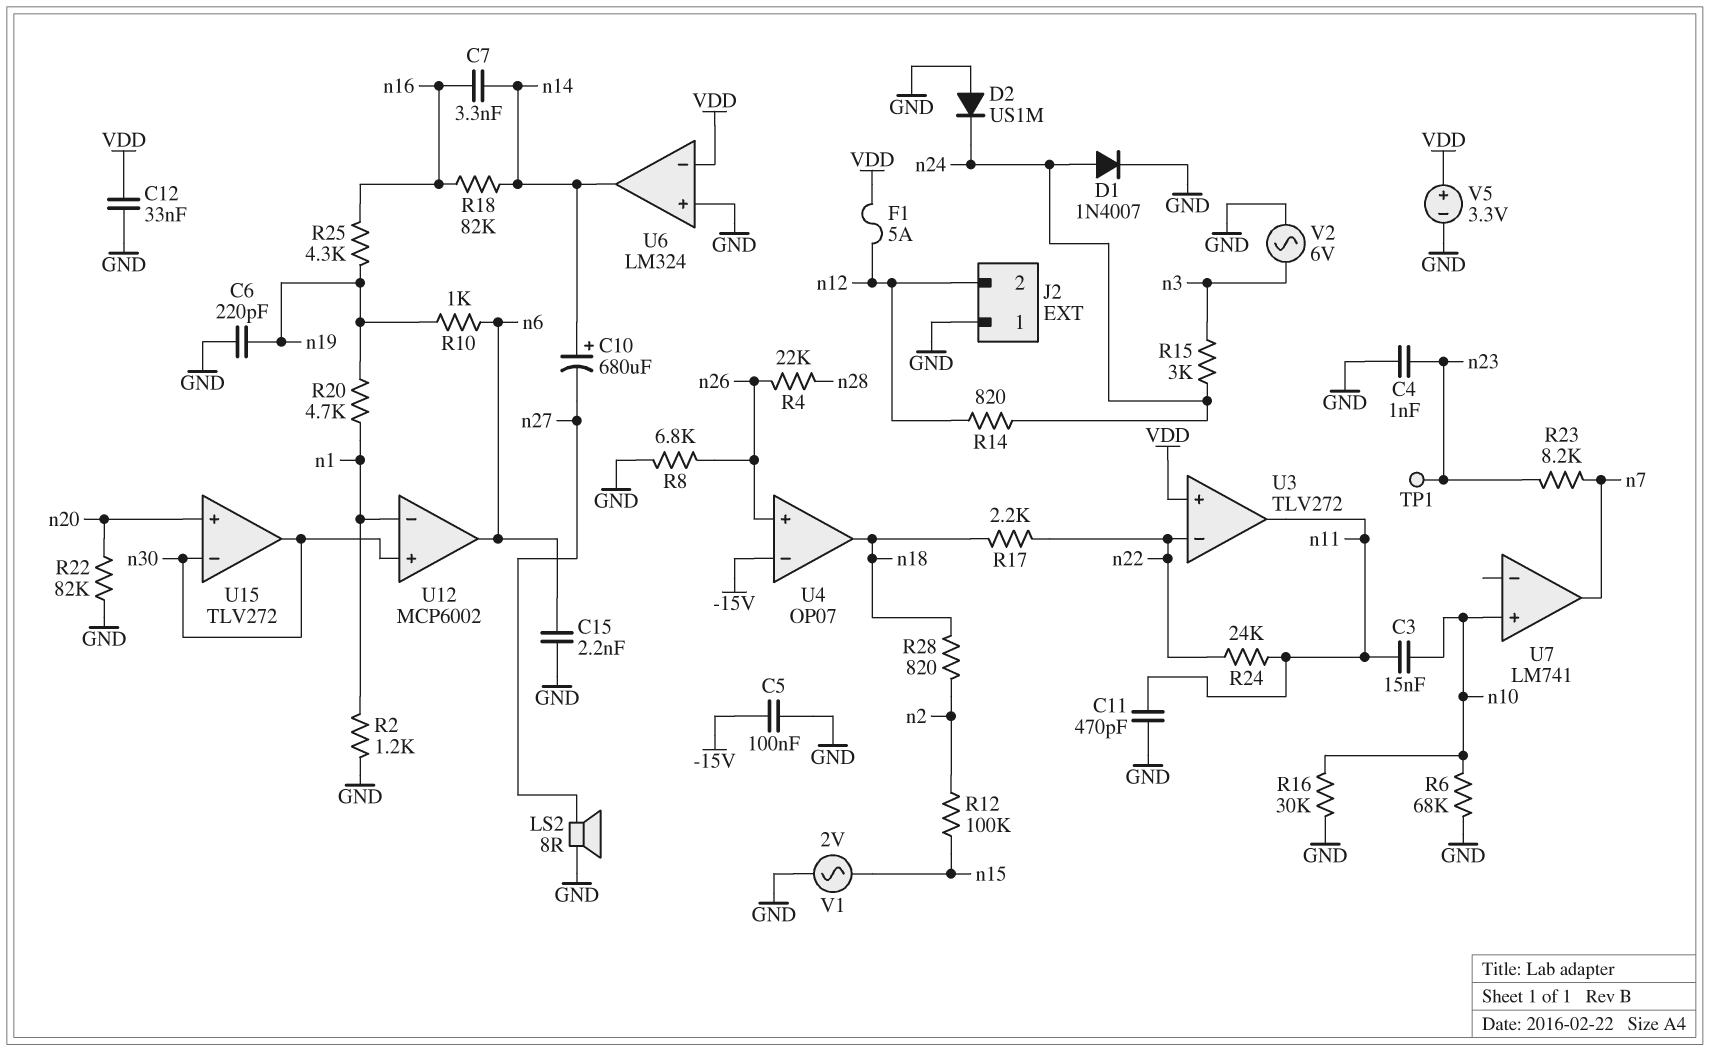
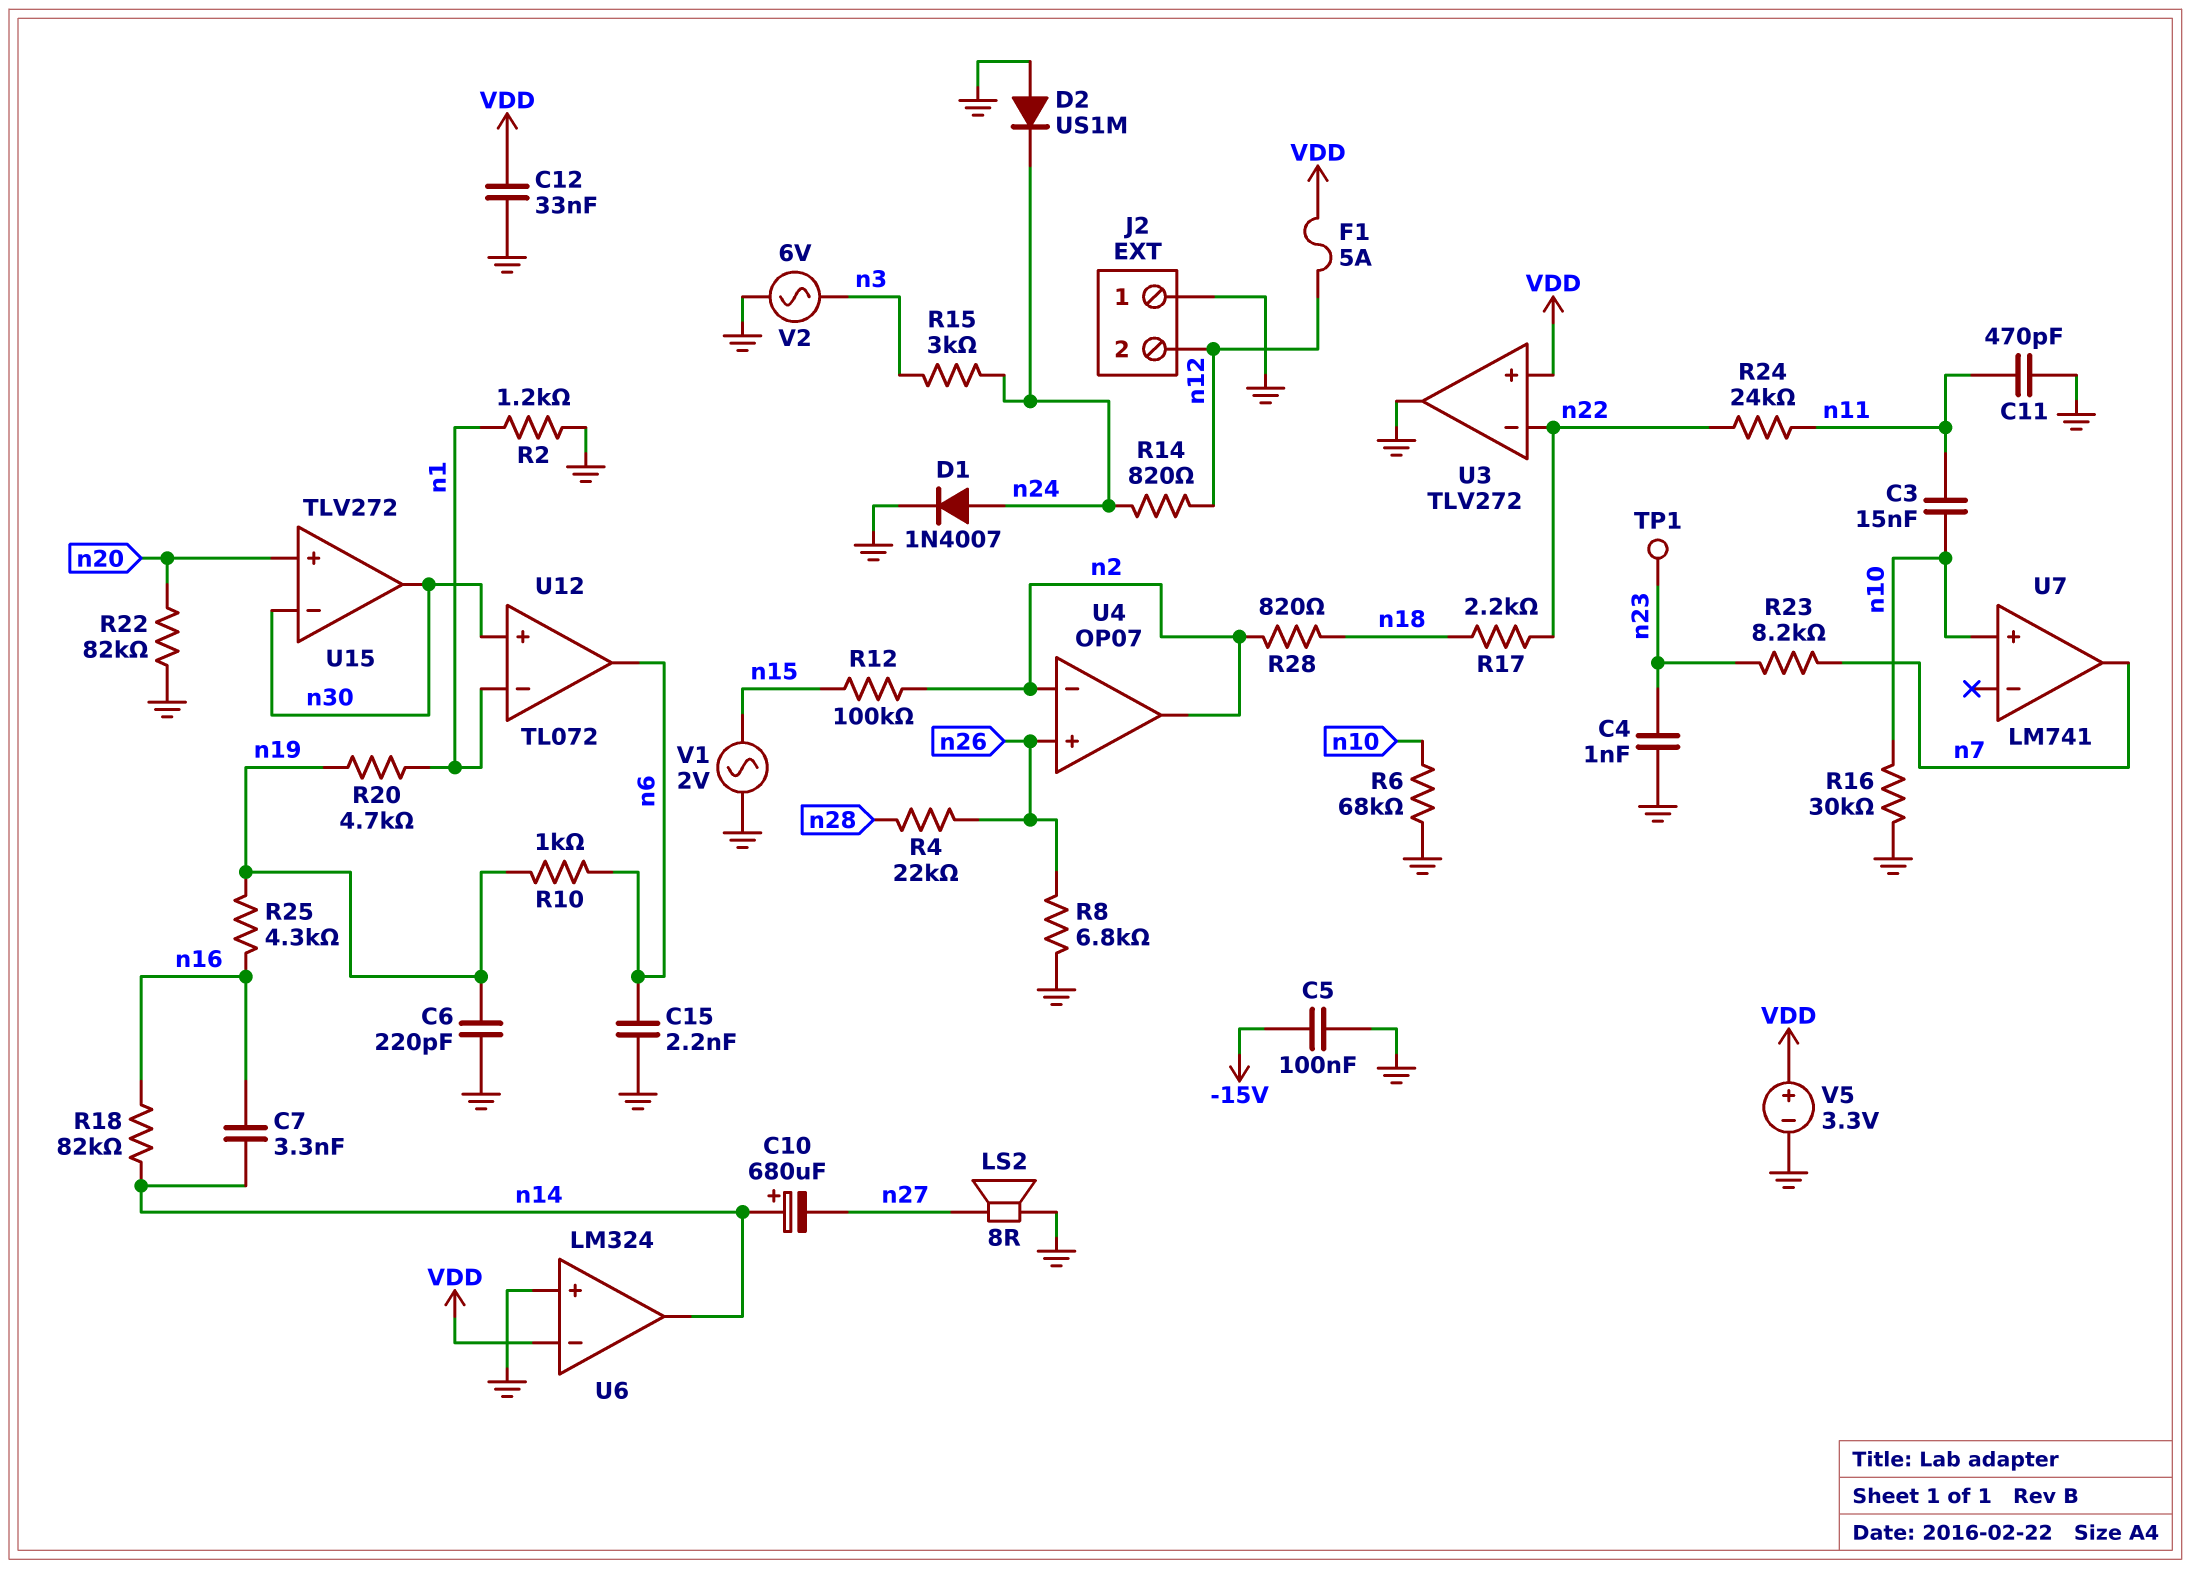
U3 pin out: n11 -> GND
U4 pin in-: -15V -> n2
U4 pin out: n18 -> n2
U12: MCP6002 -> TL072

